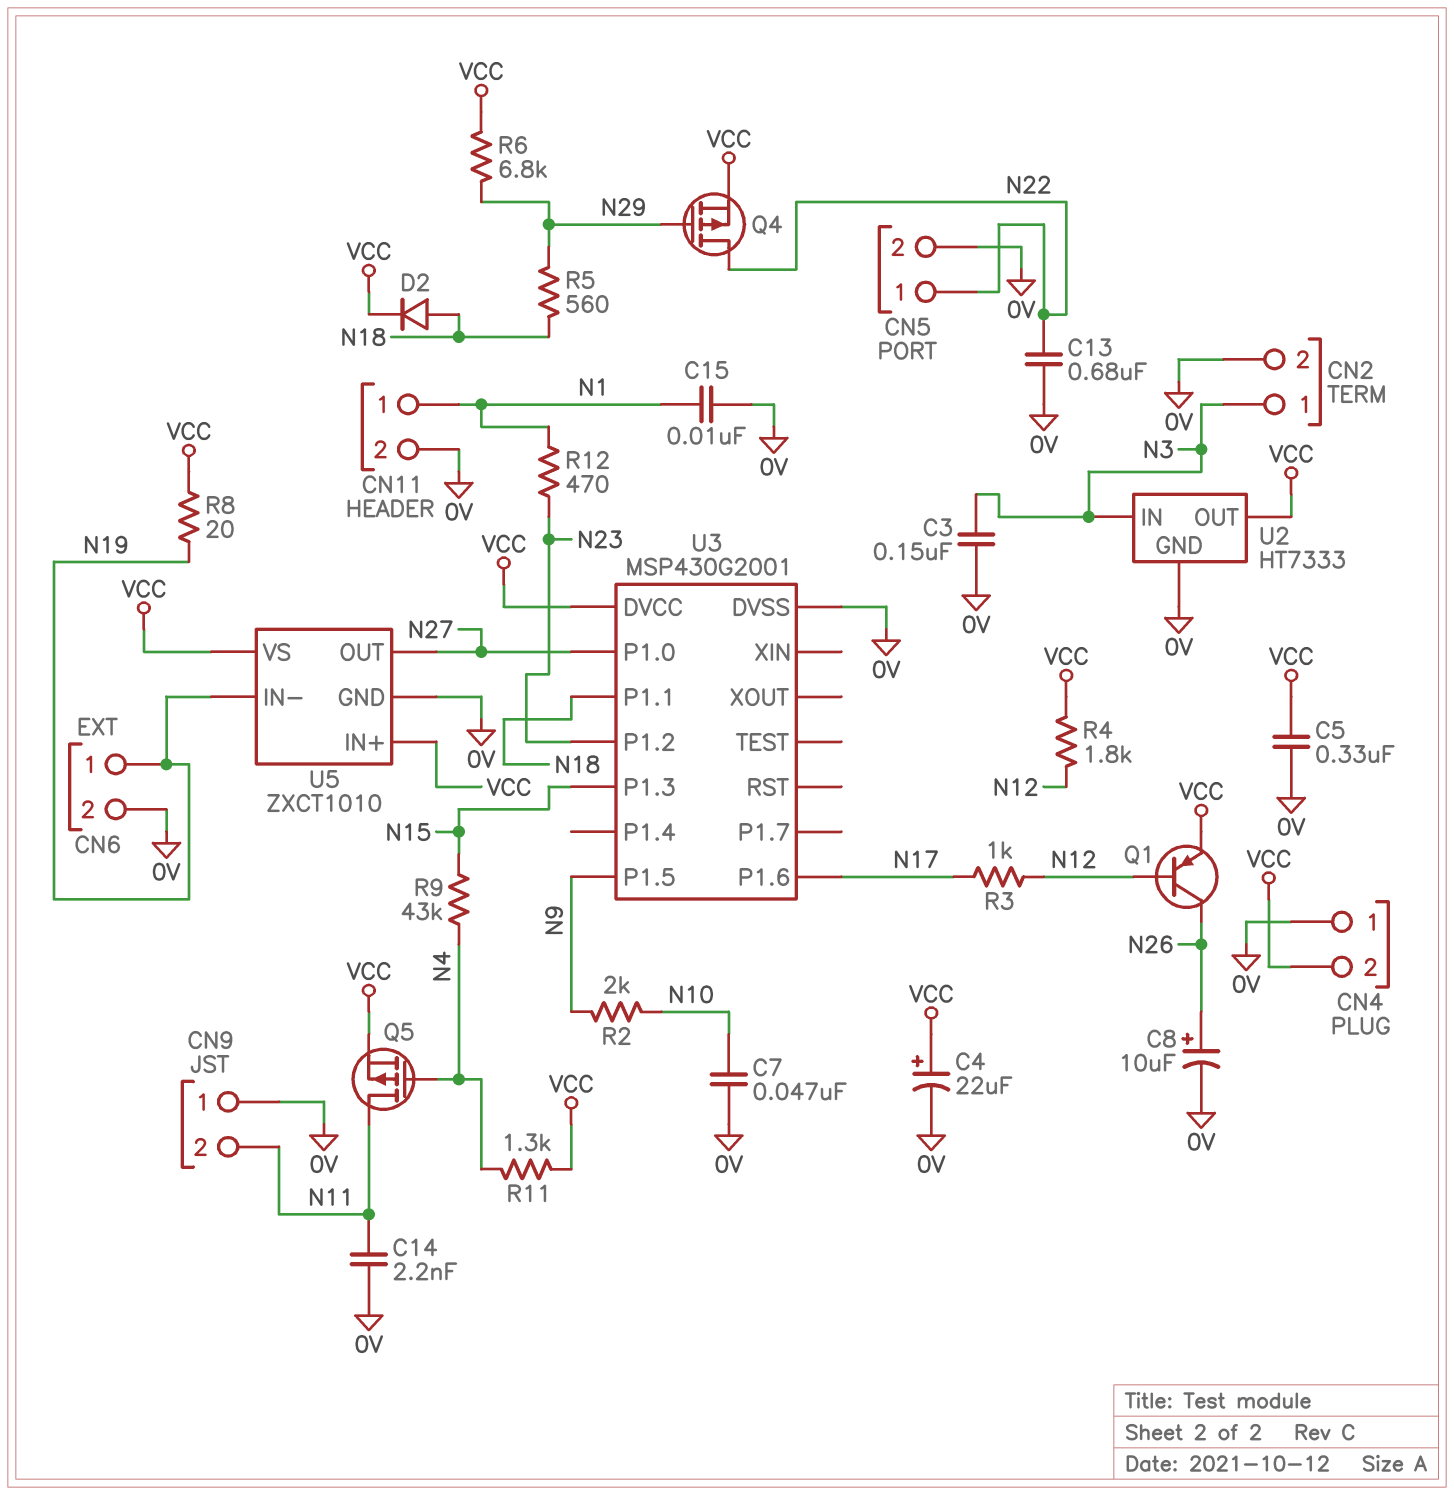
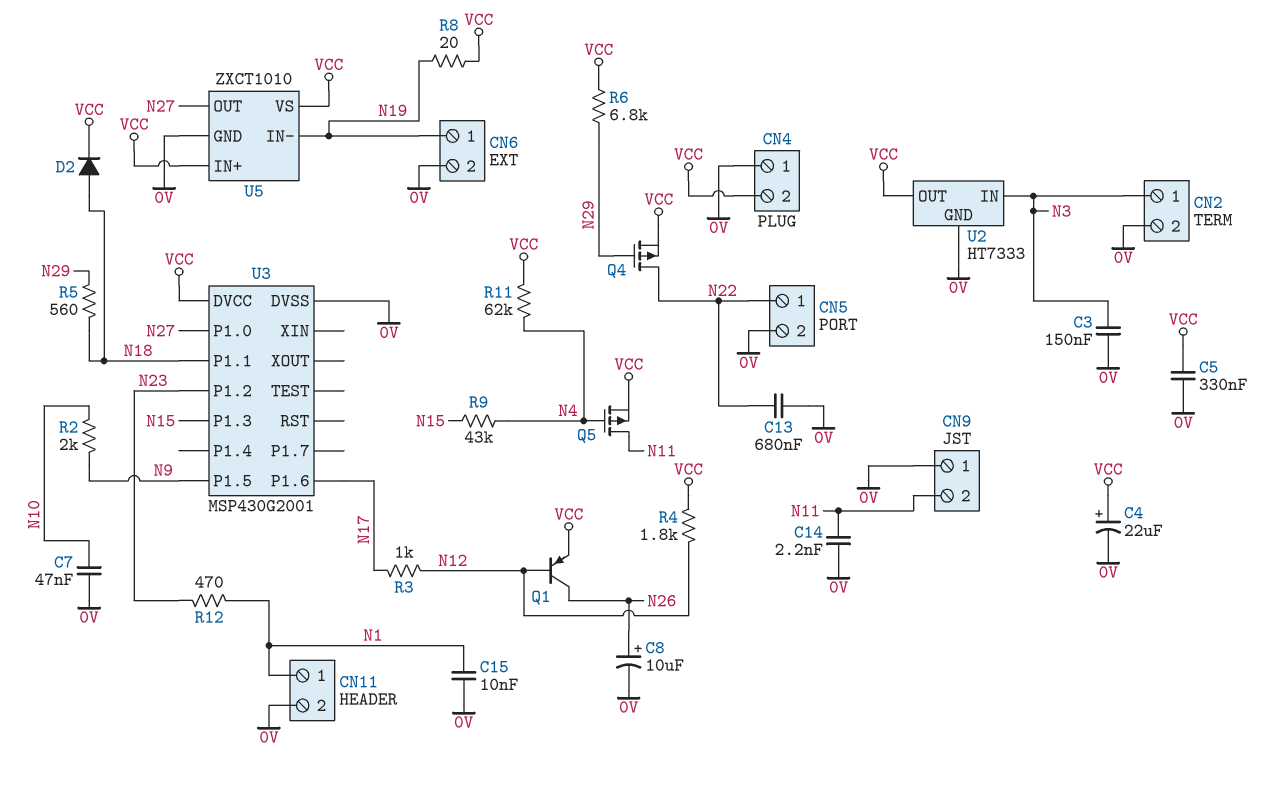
R11: 1.3k (N4, VCC) -> 62k (N4, VCC)

